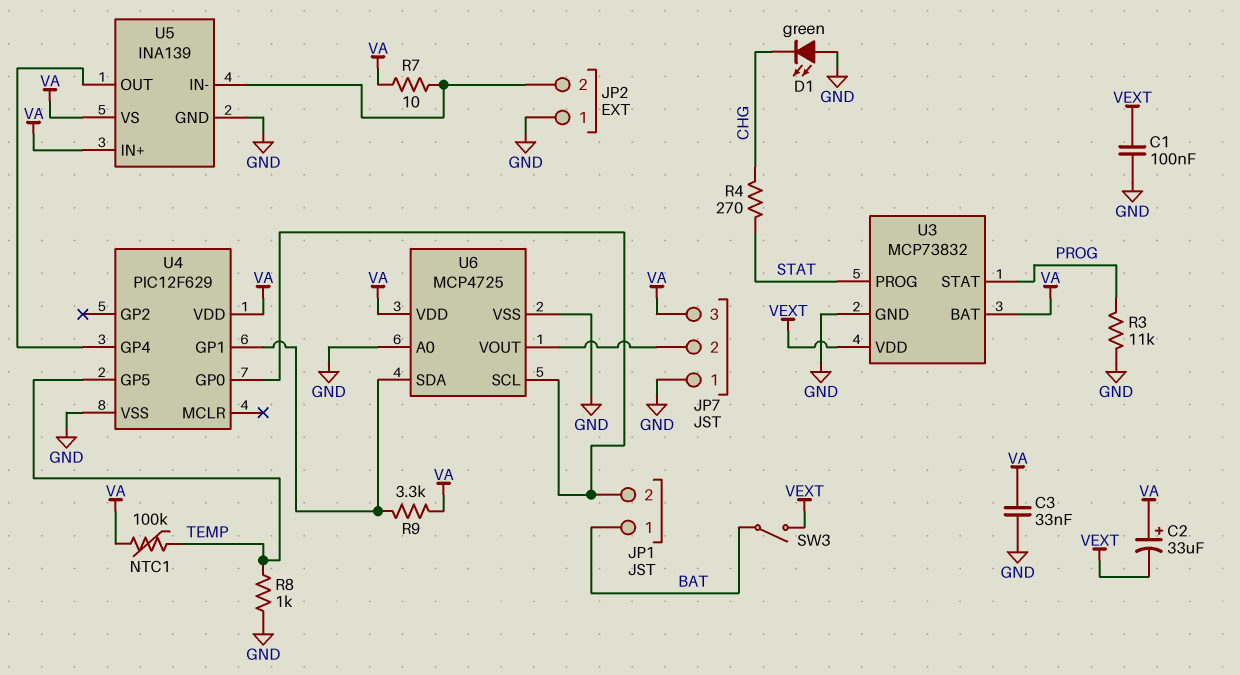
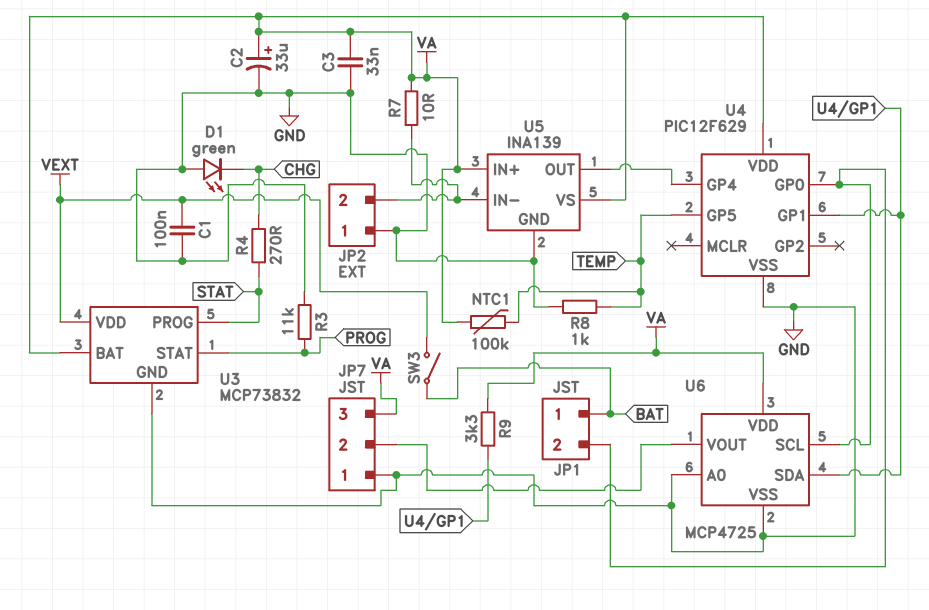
C2: 33uF (plus VA, minus VEXT) -> 33uF (plus VA, minus GND)

